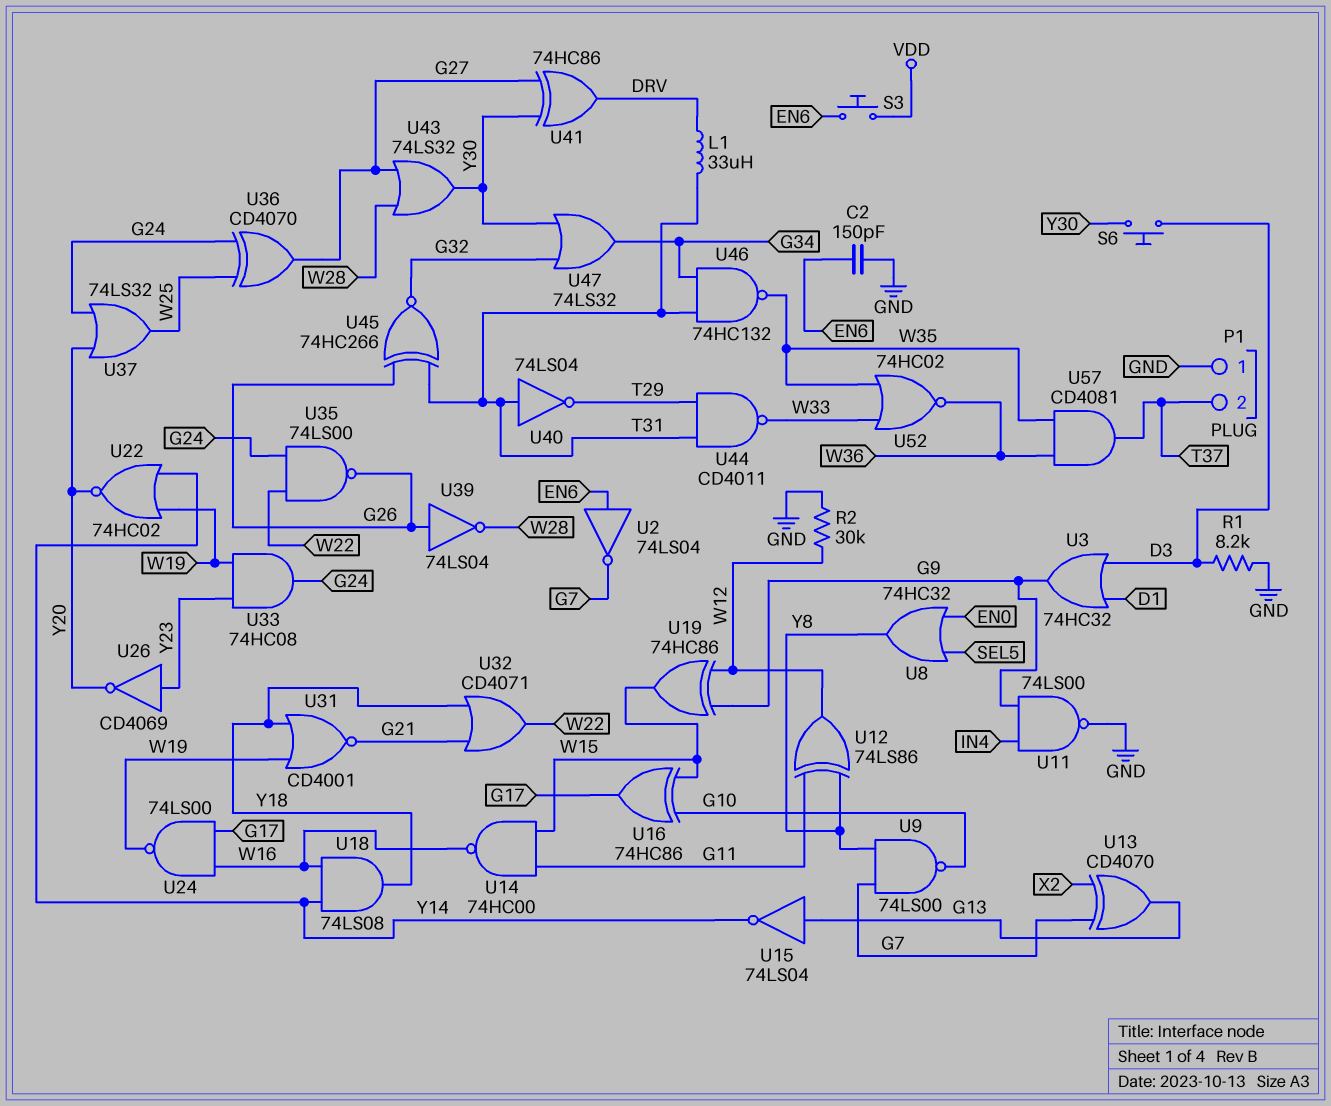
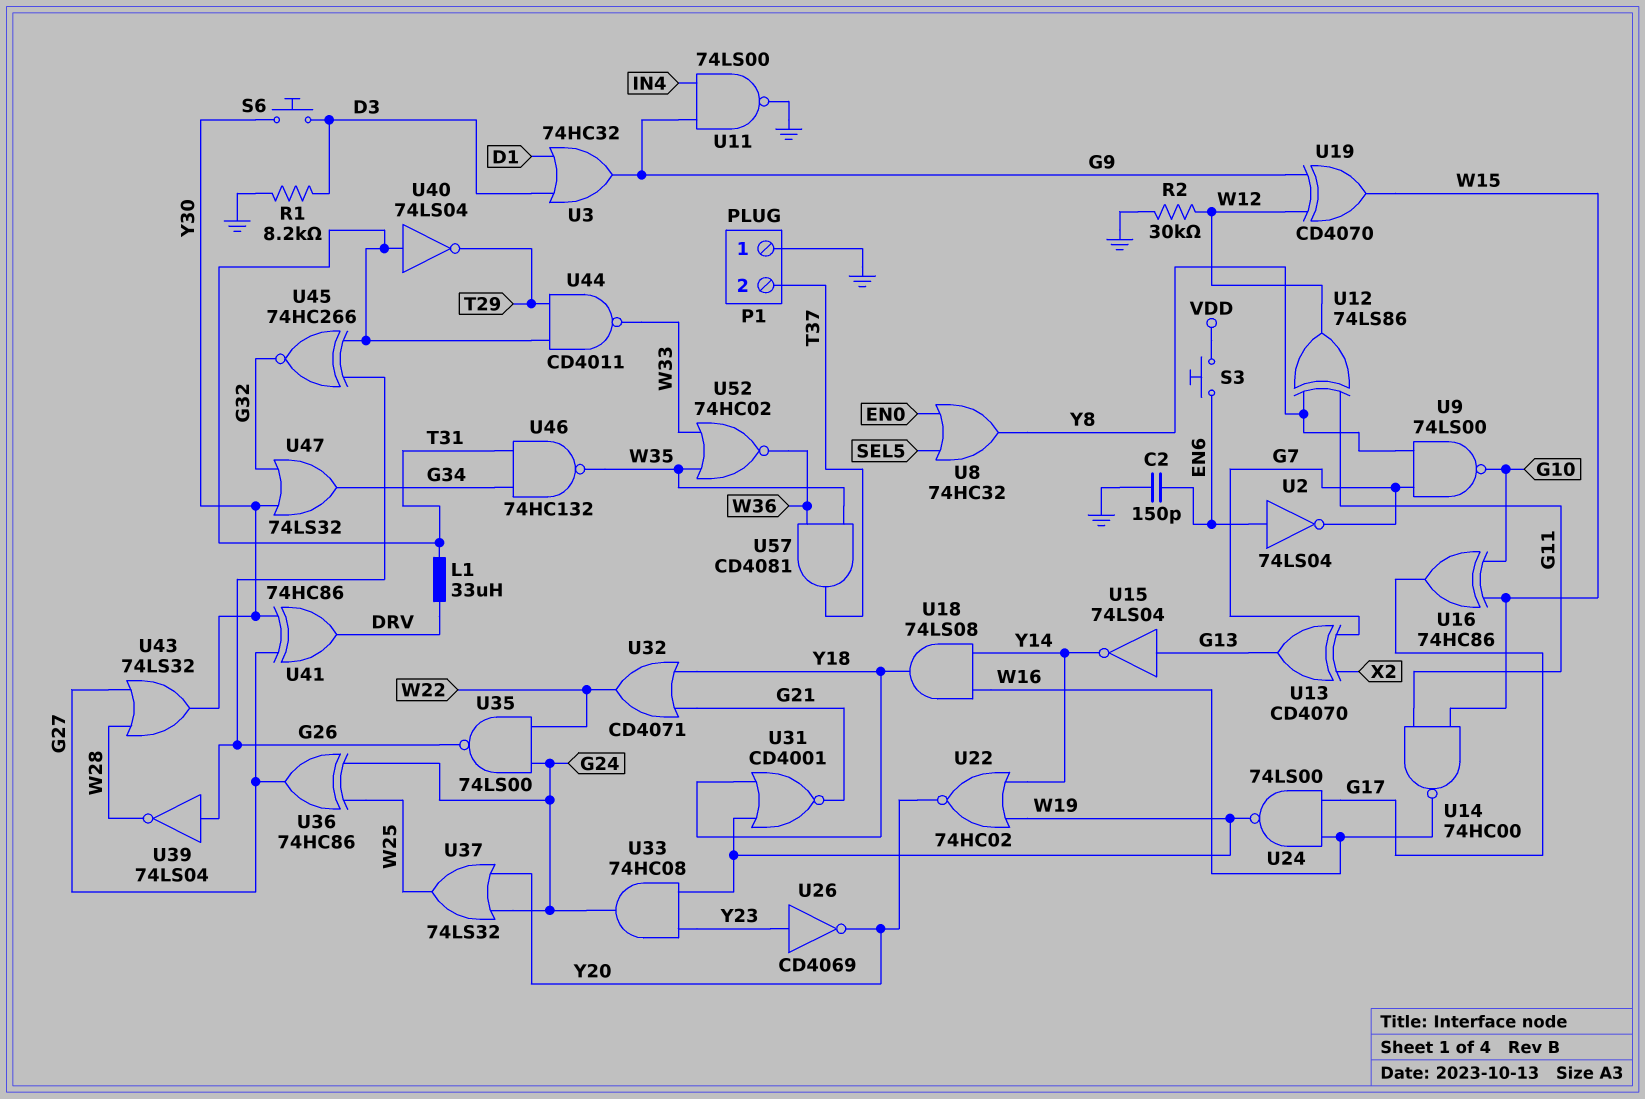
U19: XOR 74HC86 (in G9, in W12, out W15) -> XOR CD4070 (in G9, in W12, out W15)
U36: XOR CD4070 (in G24, in W25, out G27) -> XOR 74HC86 (in G24, in W25, out G27)

